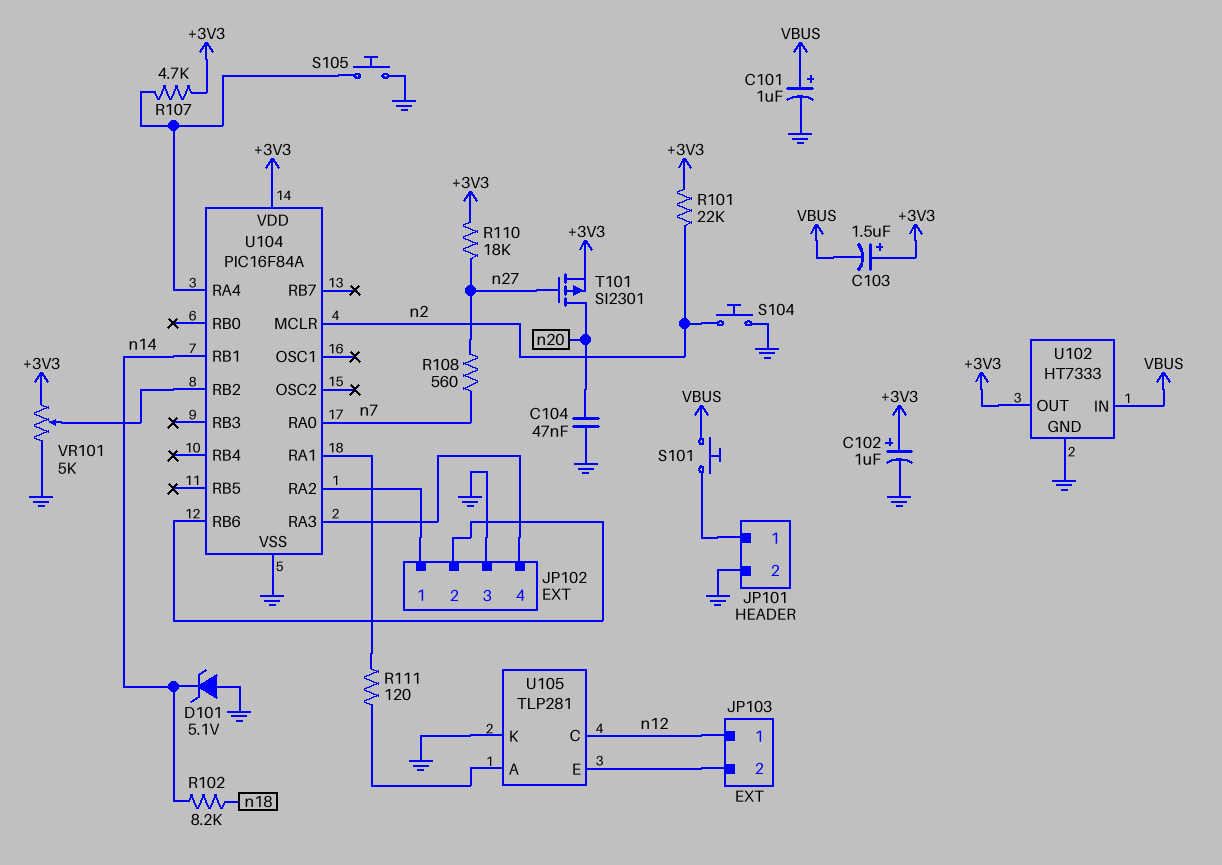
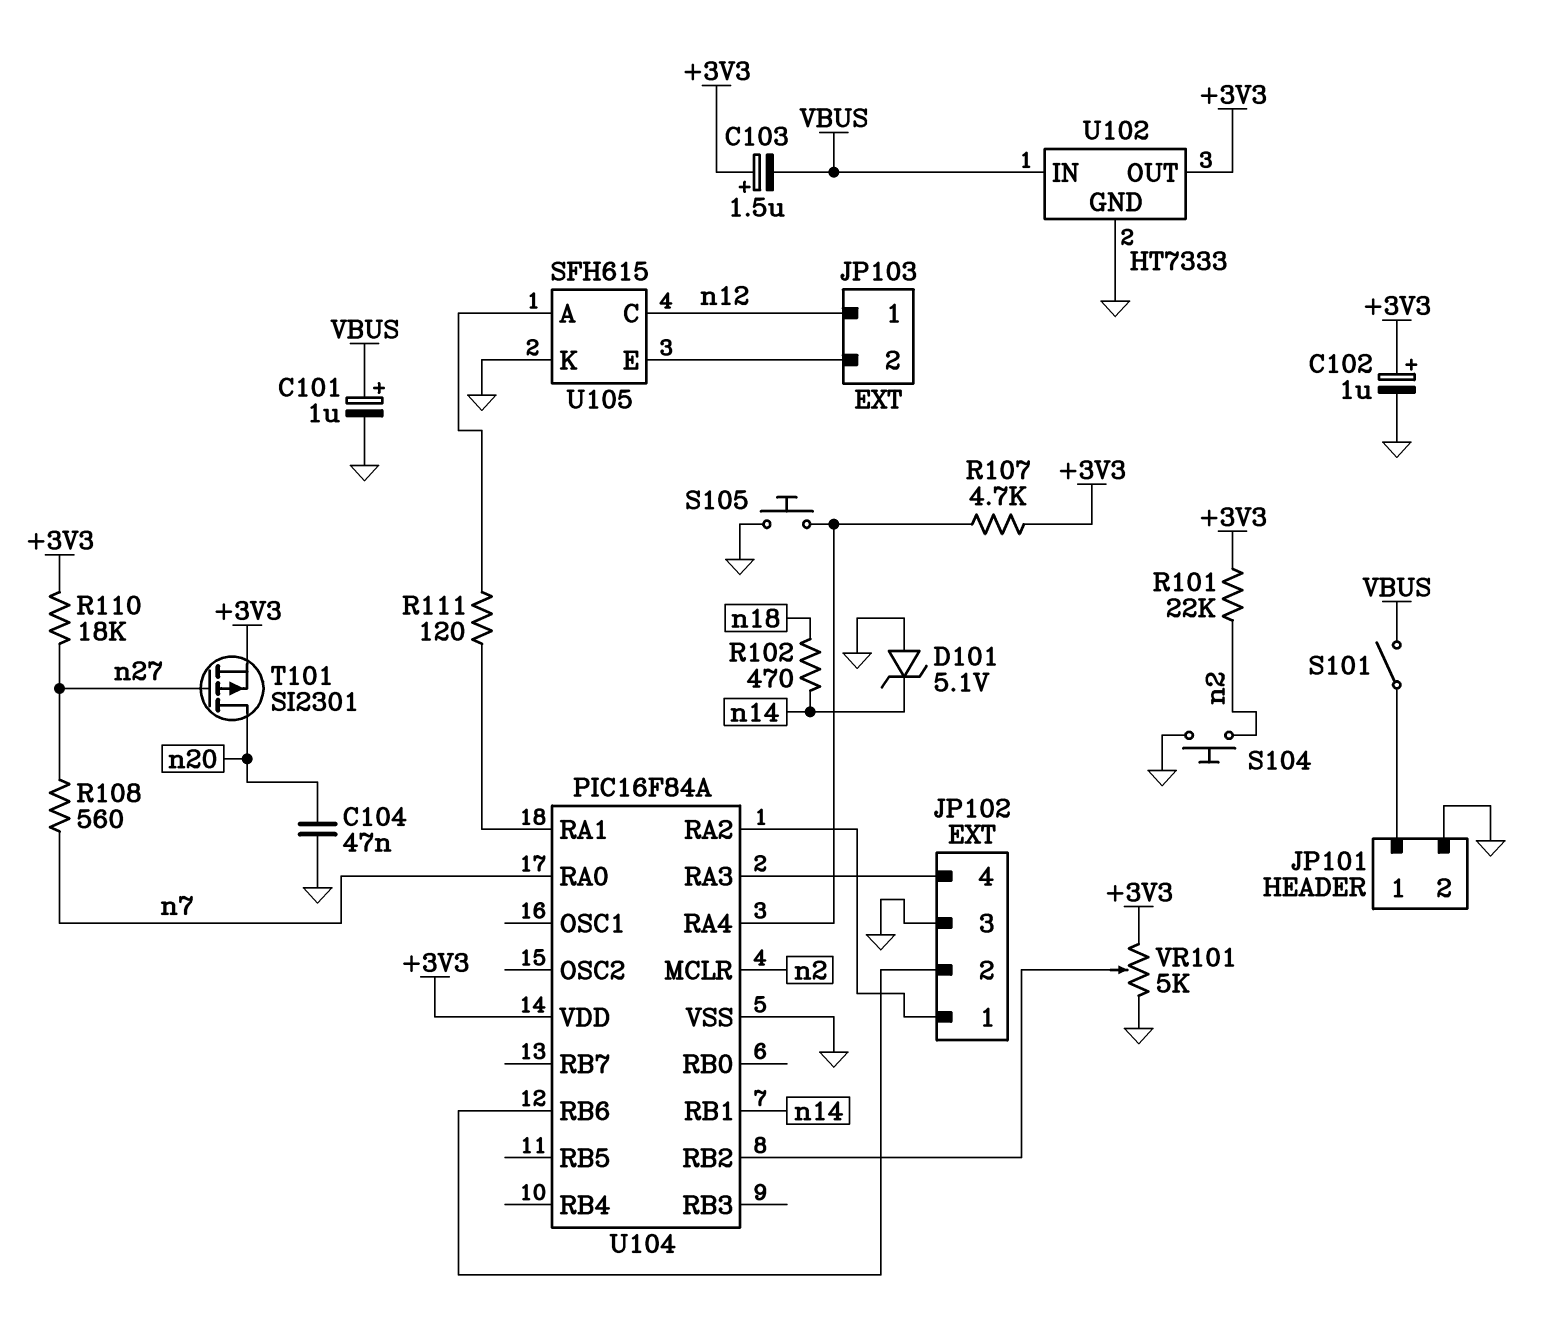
R102: 8.2k (n14, n18) -> 470 (n14, n18)
S101: button (JP101/1, VBUS) -> switch (JP101/1, VBUS)
U105: TLP281 -> SFH615

